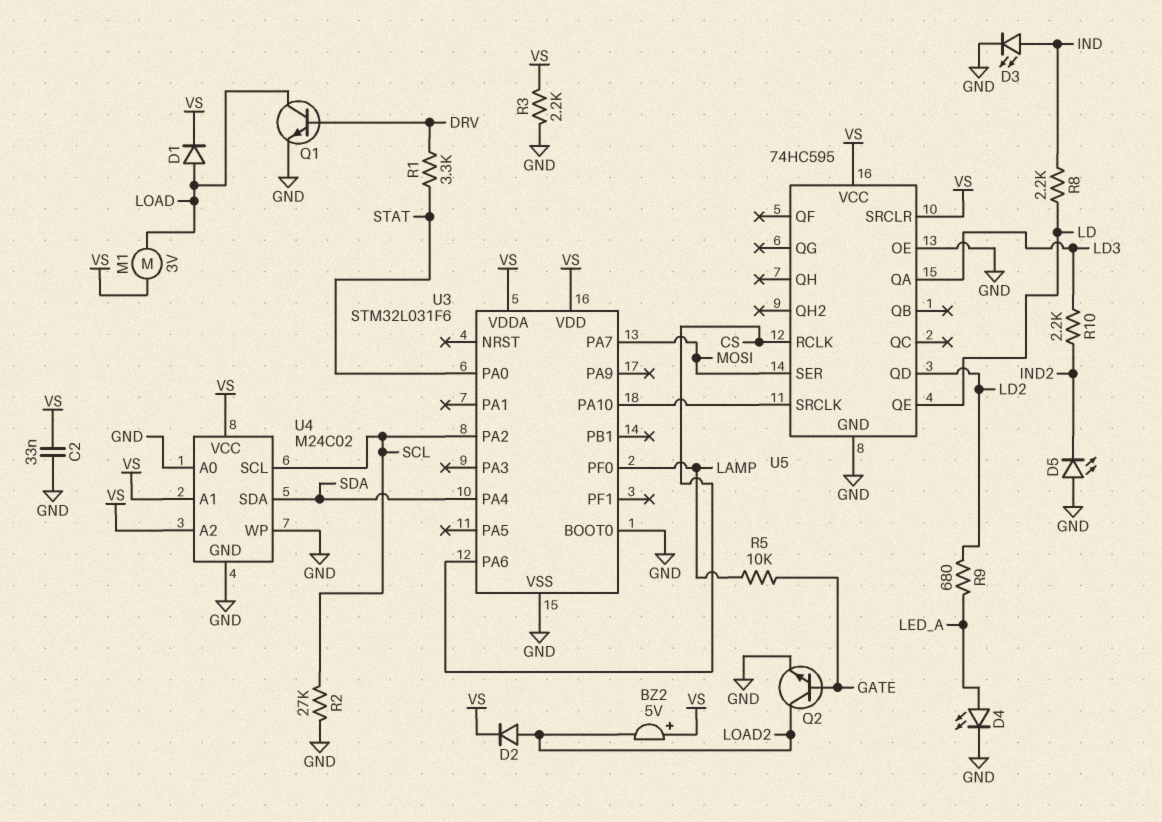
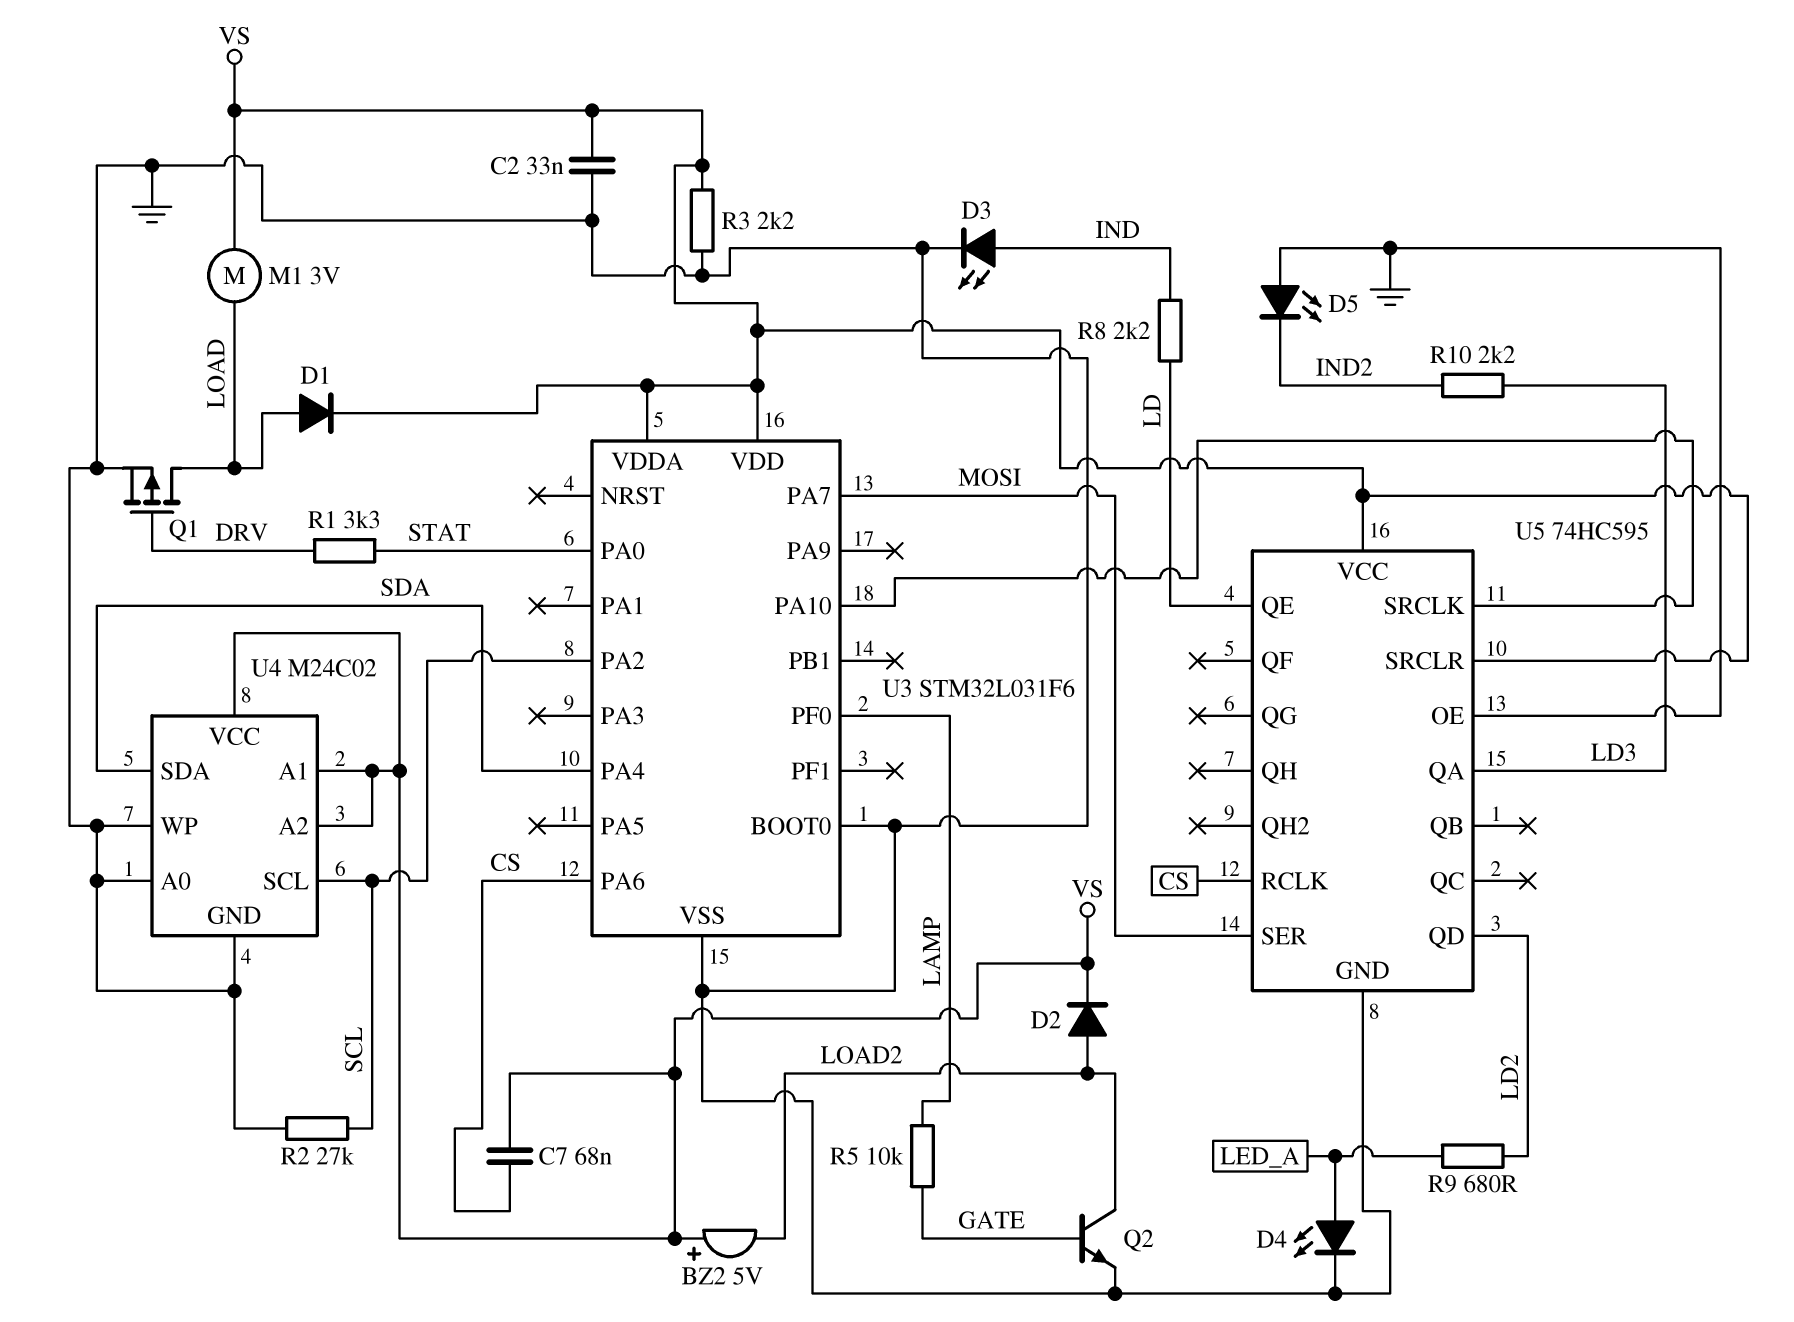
C7: none -> 68nF (CS, VS)
Q1: NPN (B DRV, C LOAD, E GND) -> PMOS (G DRV, D LOAD, S GND)

